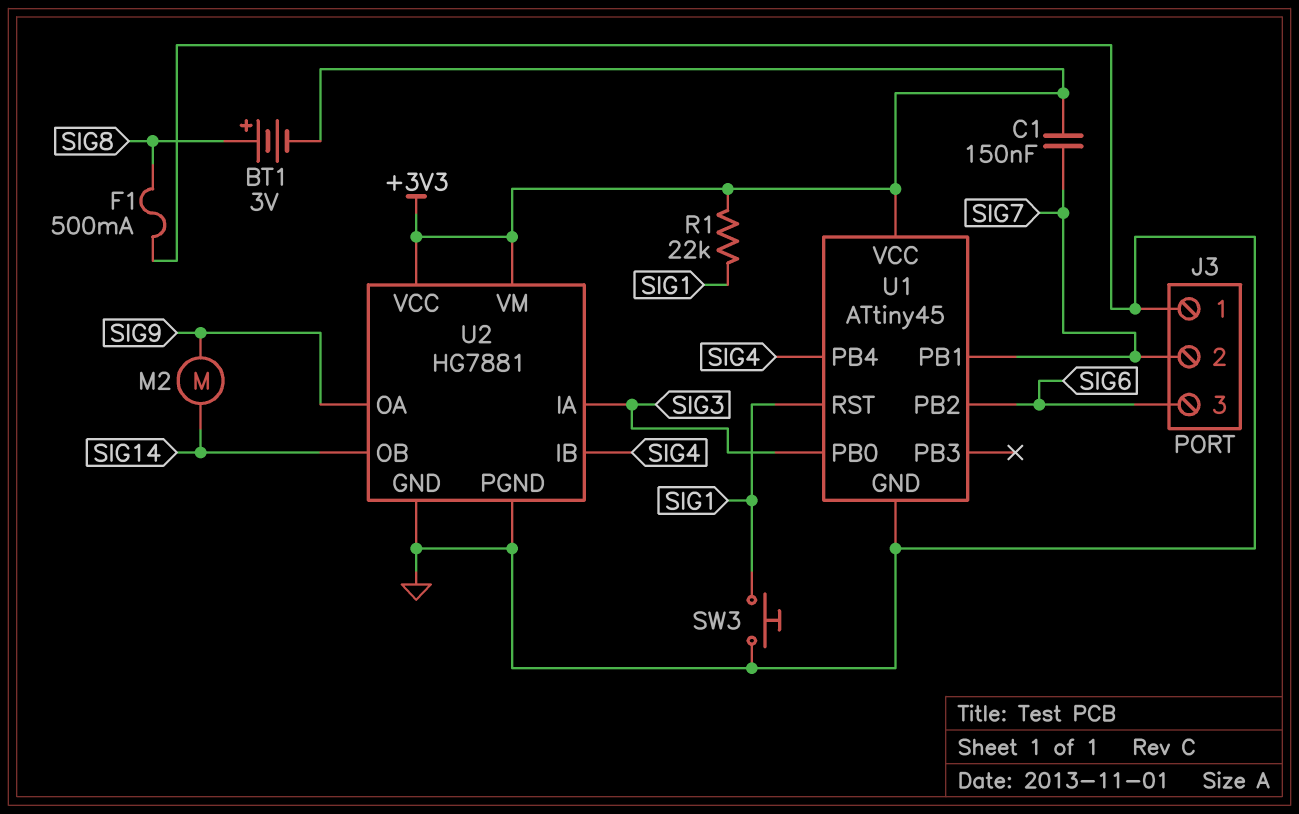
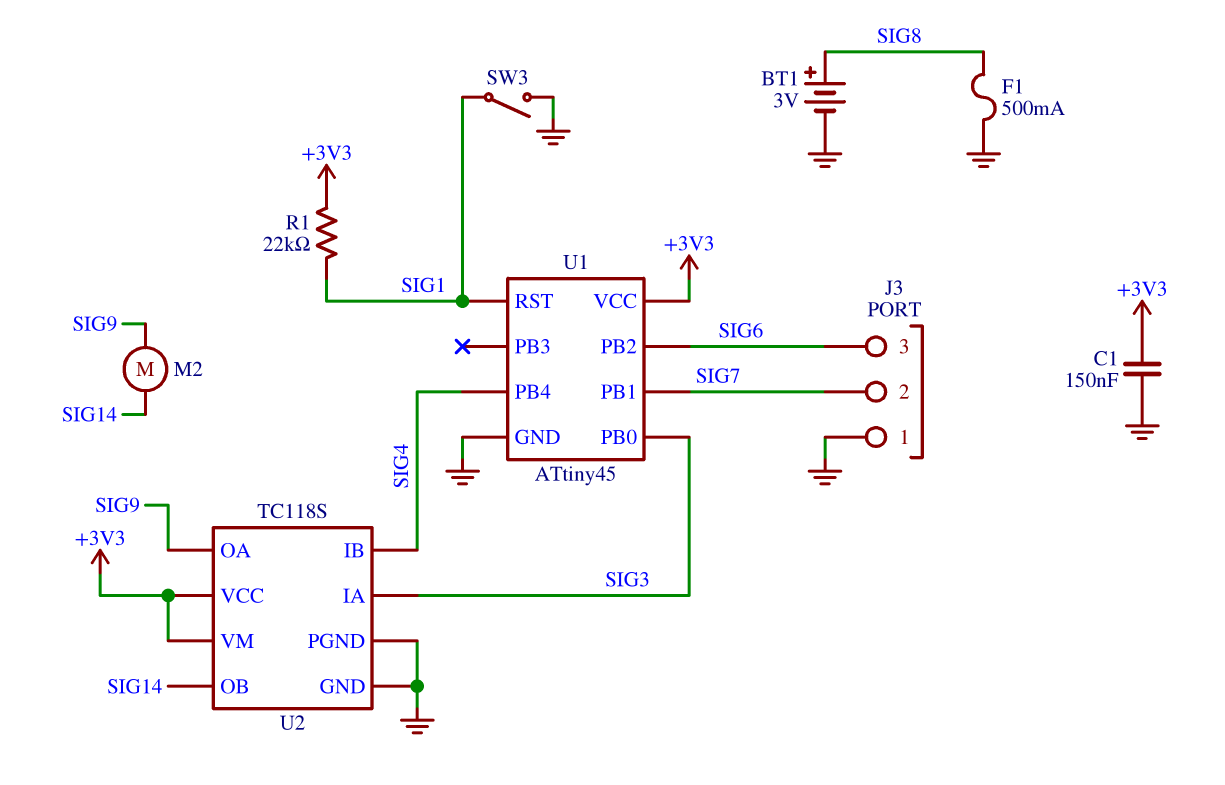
BT1: 3V (plus SIG8, minus +3V3) -> 3V (plus SIG8, minus GND)
C1: 150nF (+3V3, SIG7) -> 150nF (+3V3, GND)
SW3: button (GND, SIG1) -> switch (GND, SIG1)
U2: HG7881 -> TC118S

